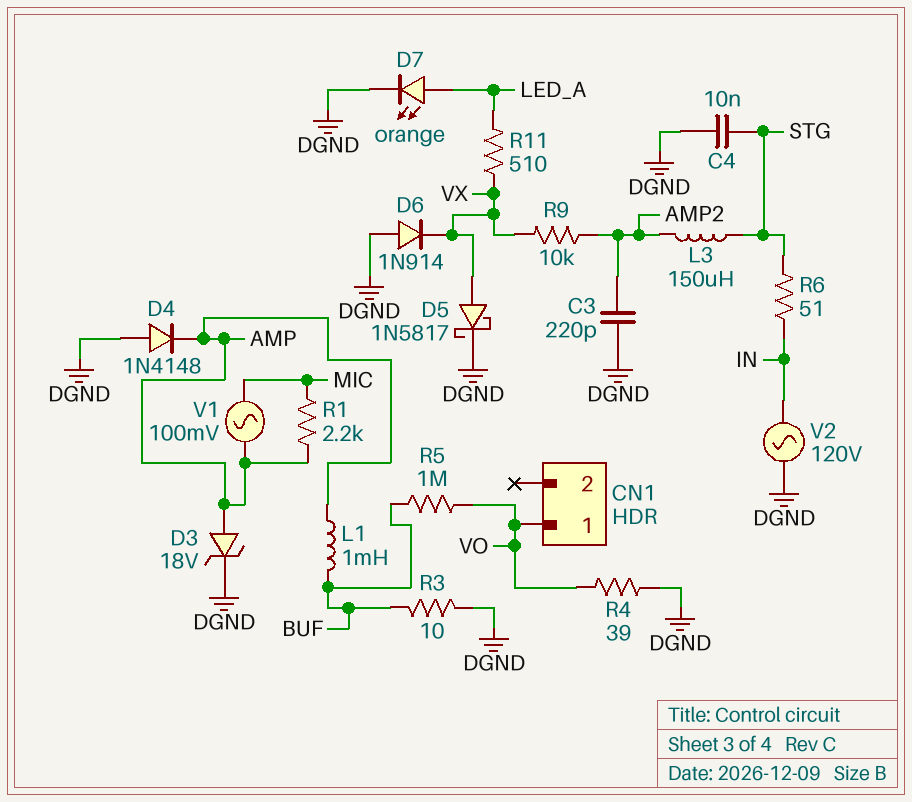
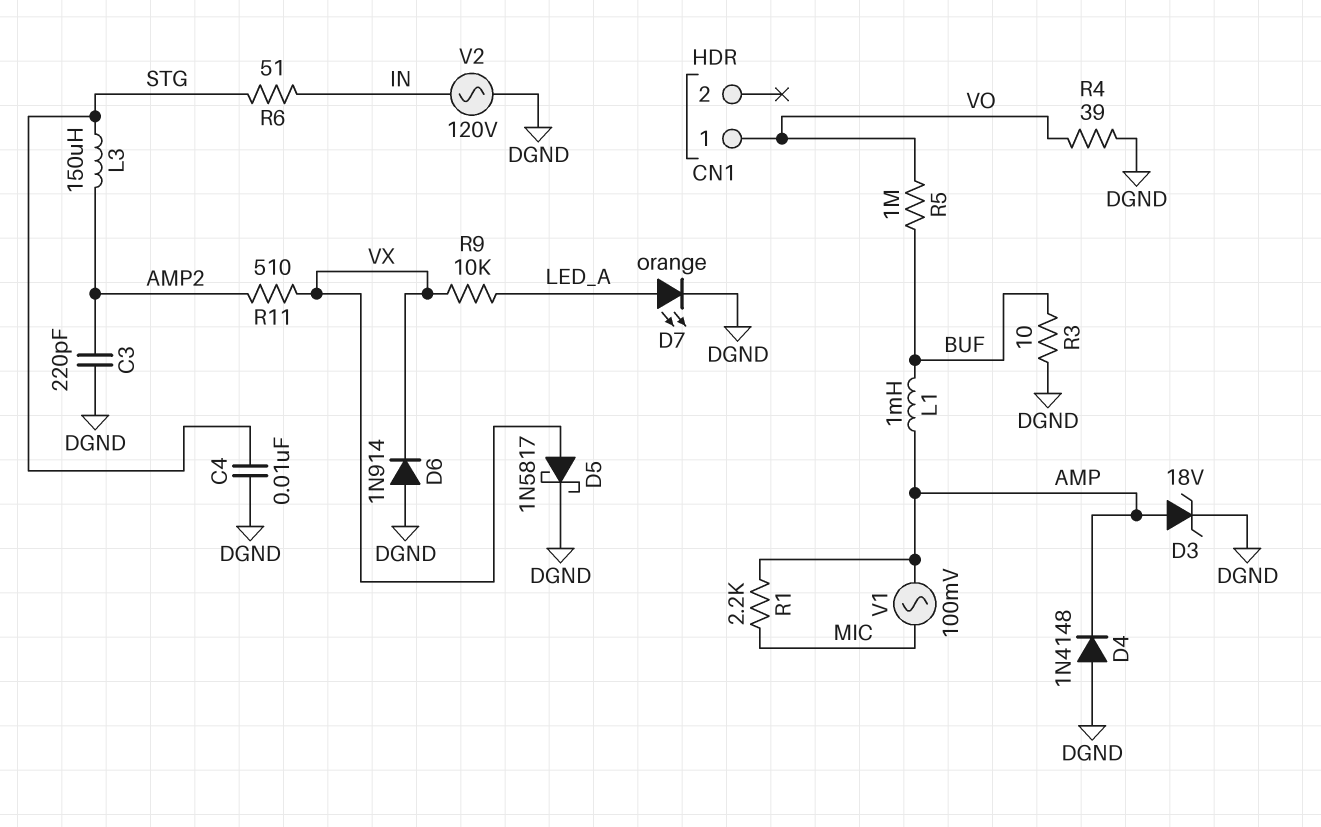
R9: 10k (AMP2, VX) -> 10k (LED_A, VX)
R11: 510 (LED_A, VX) -> 510 (AMP2, VX)

